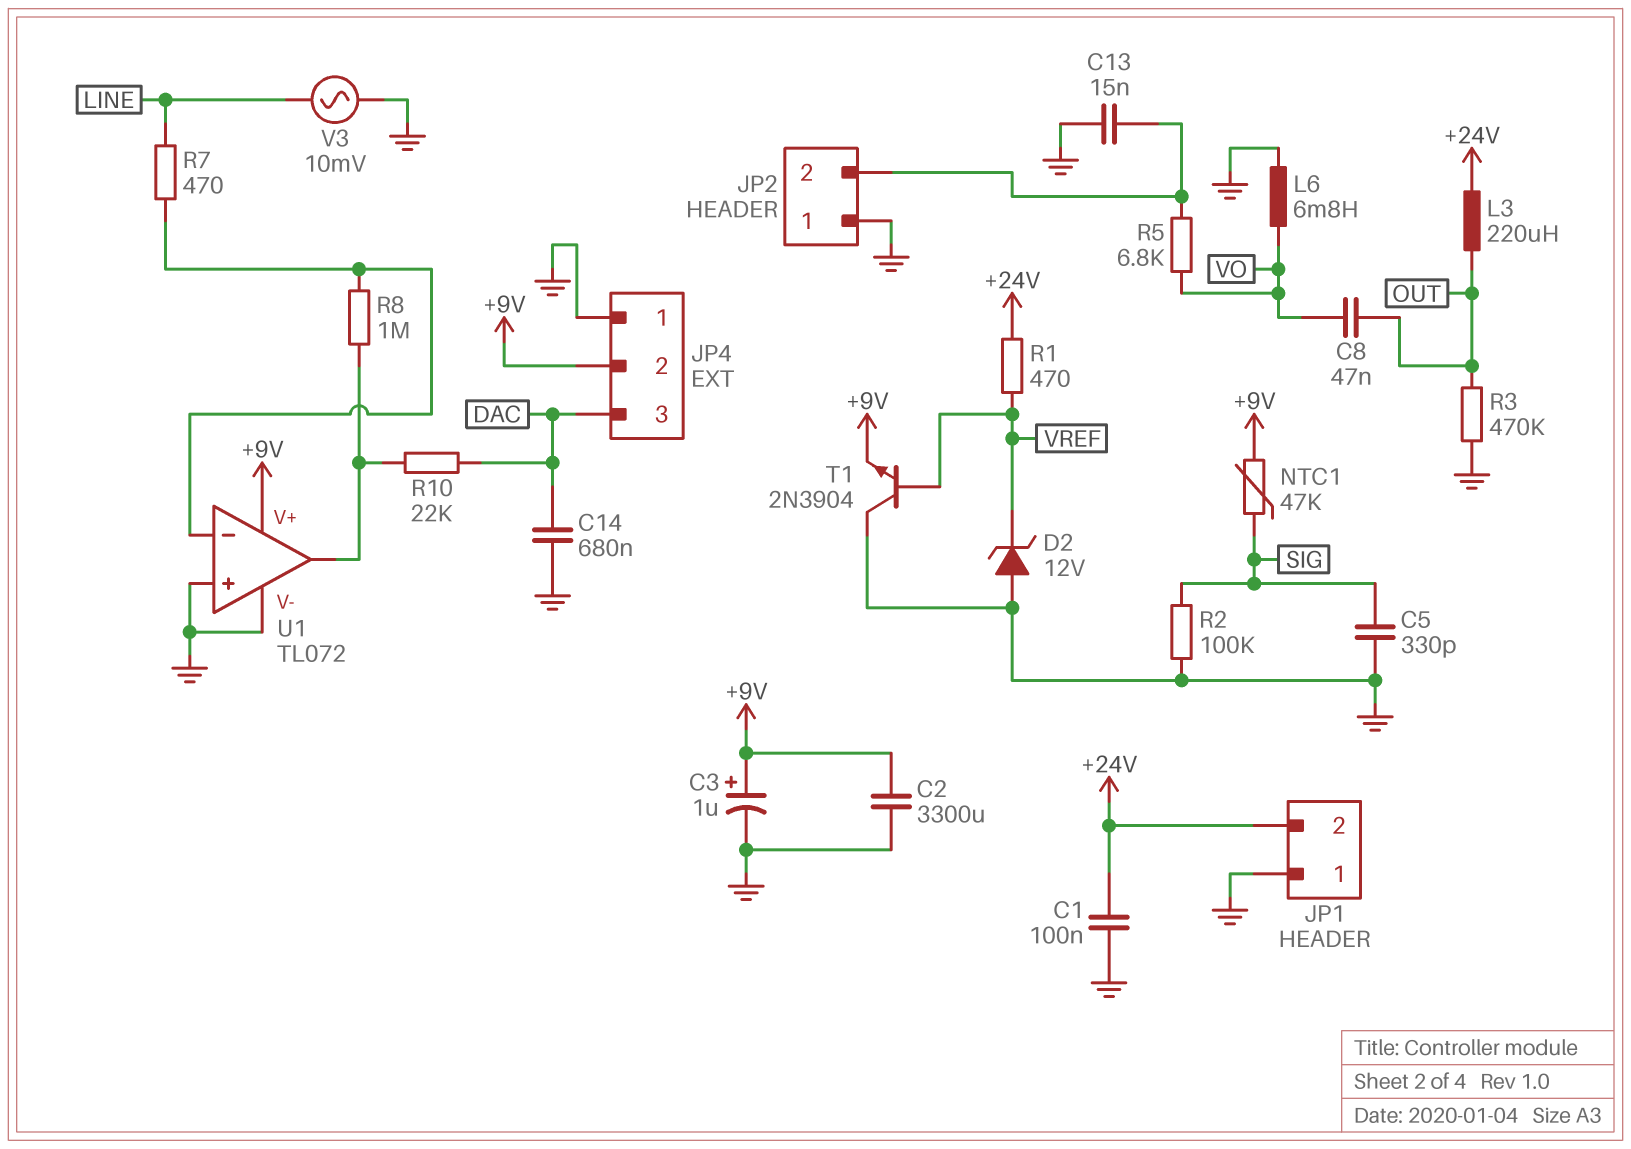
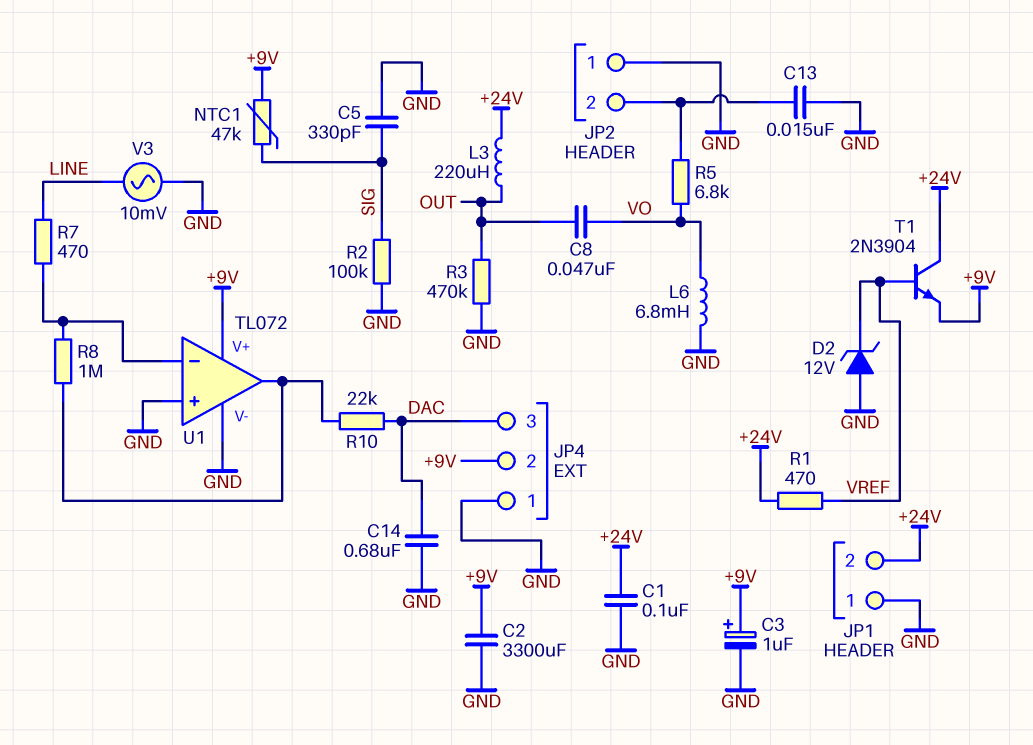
T1: NPN 2N3904 (B VREF, C GND, E +9V) -> NPN 2N3904 (B VREF, C +24V, E +9V)

